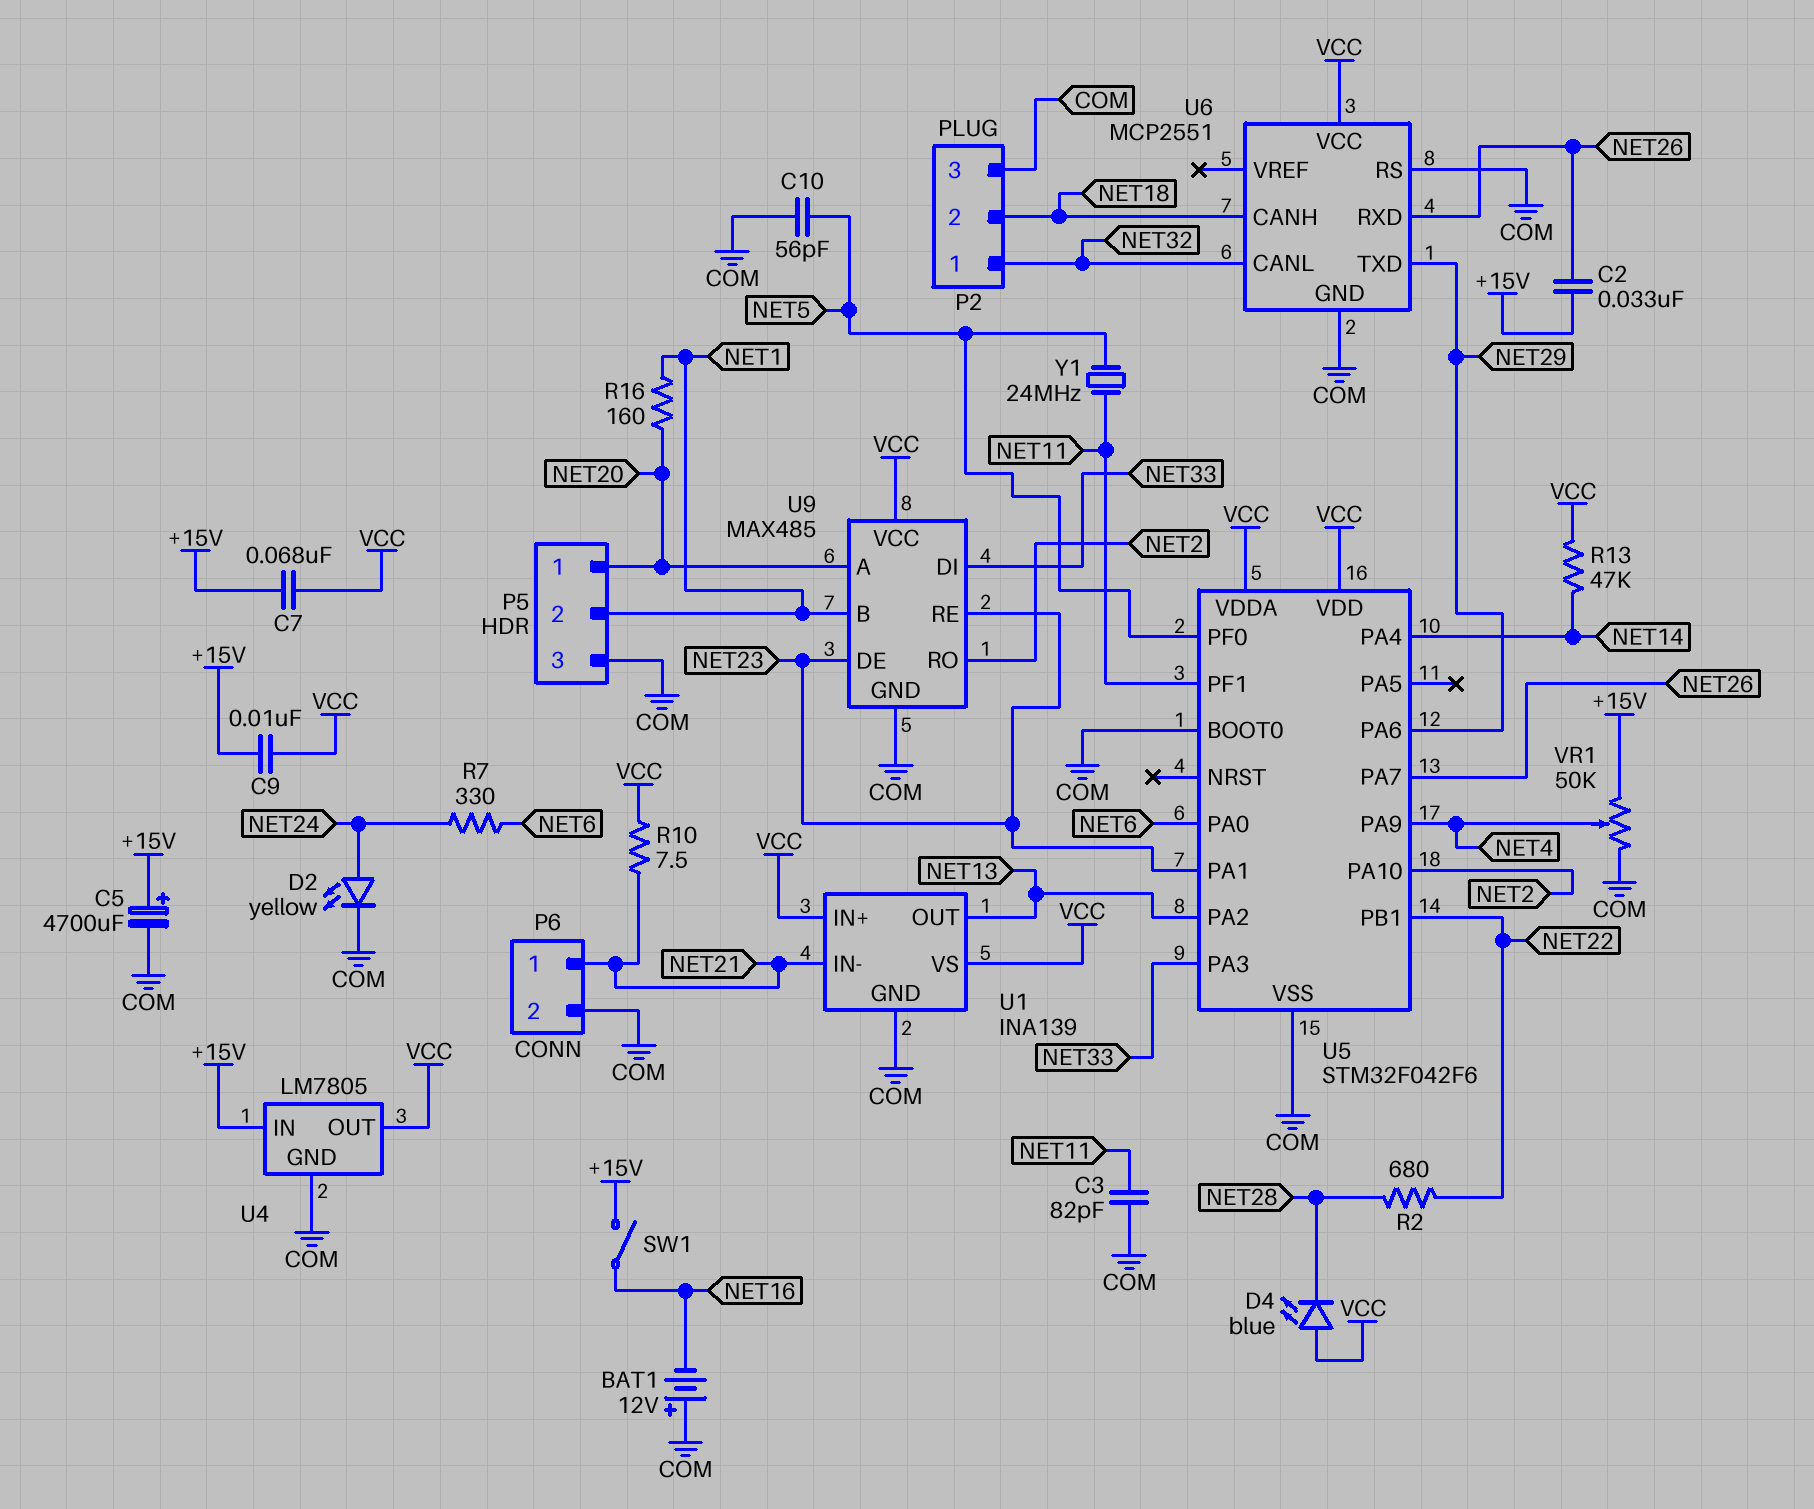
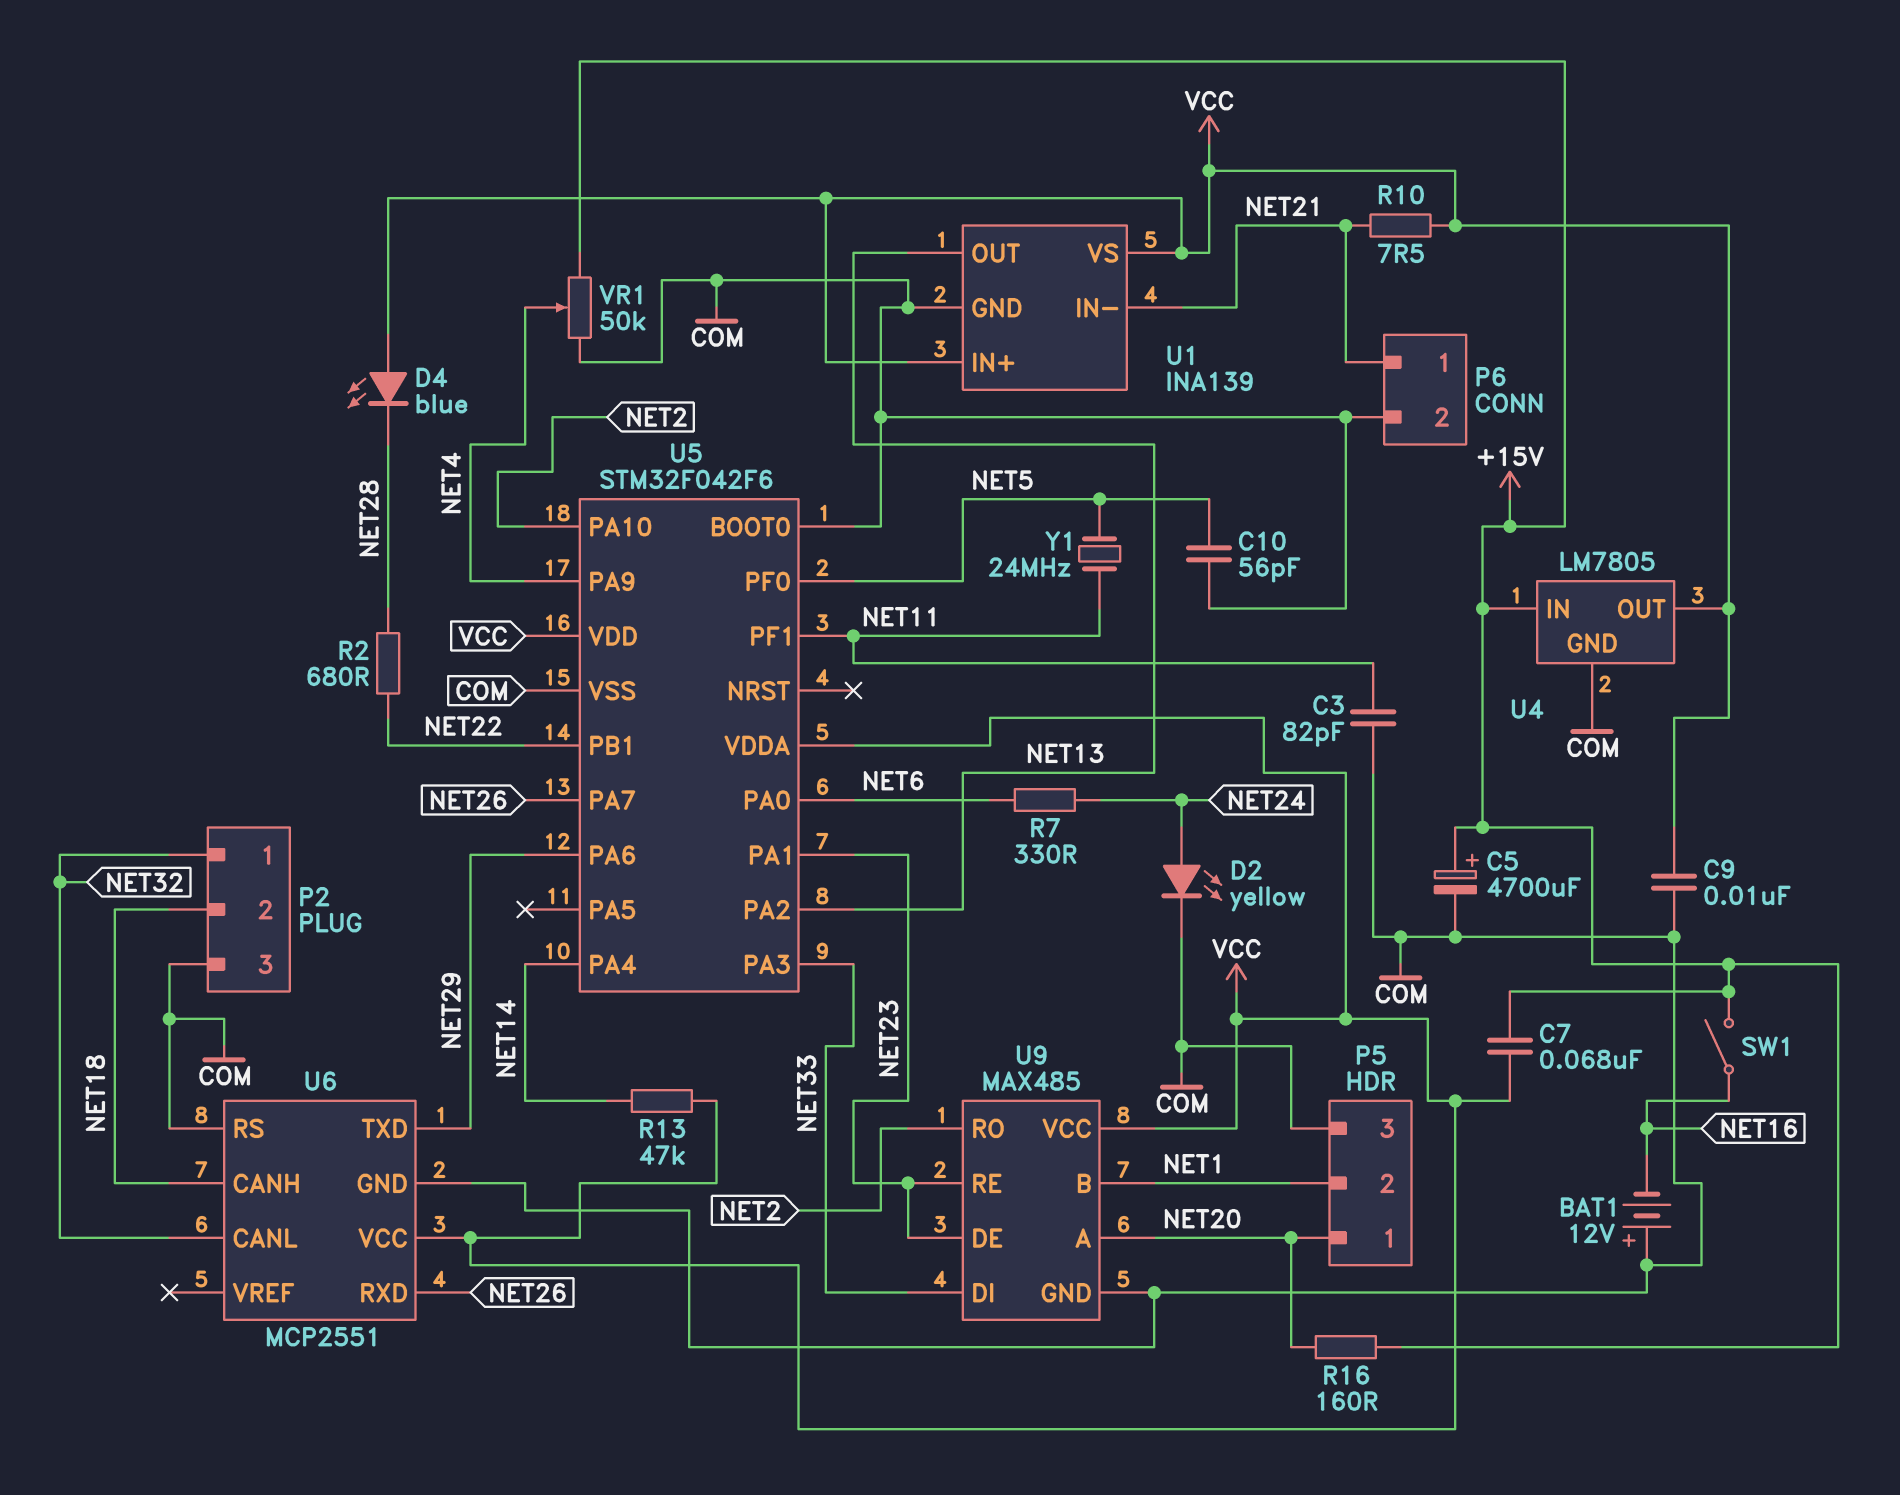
C2: 33nF (+15V, NET26) -> none
C9: 10nF (+15V, VCC) -> 10nF (COM, VCC)
R16: 160 (NET1, NET20) -> 160 (+15V, NET20)

